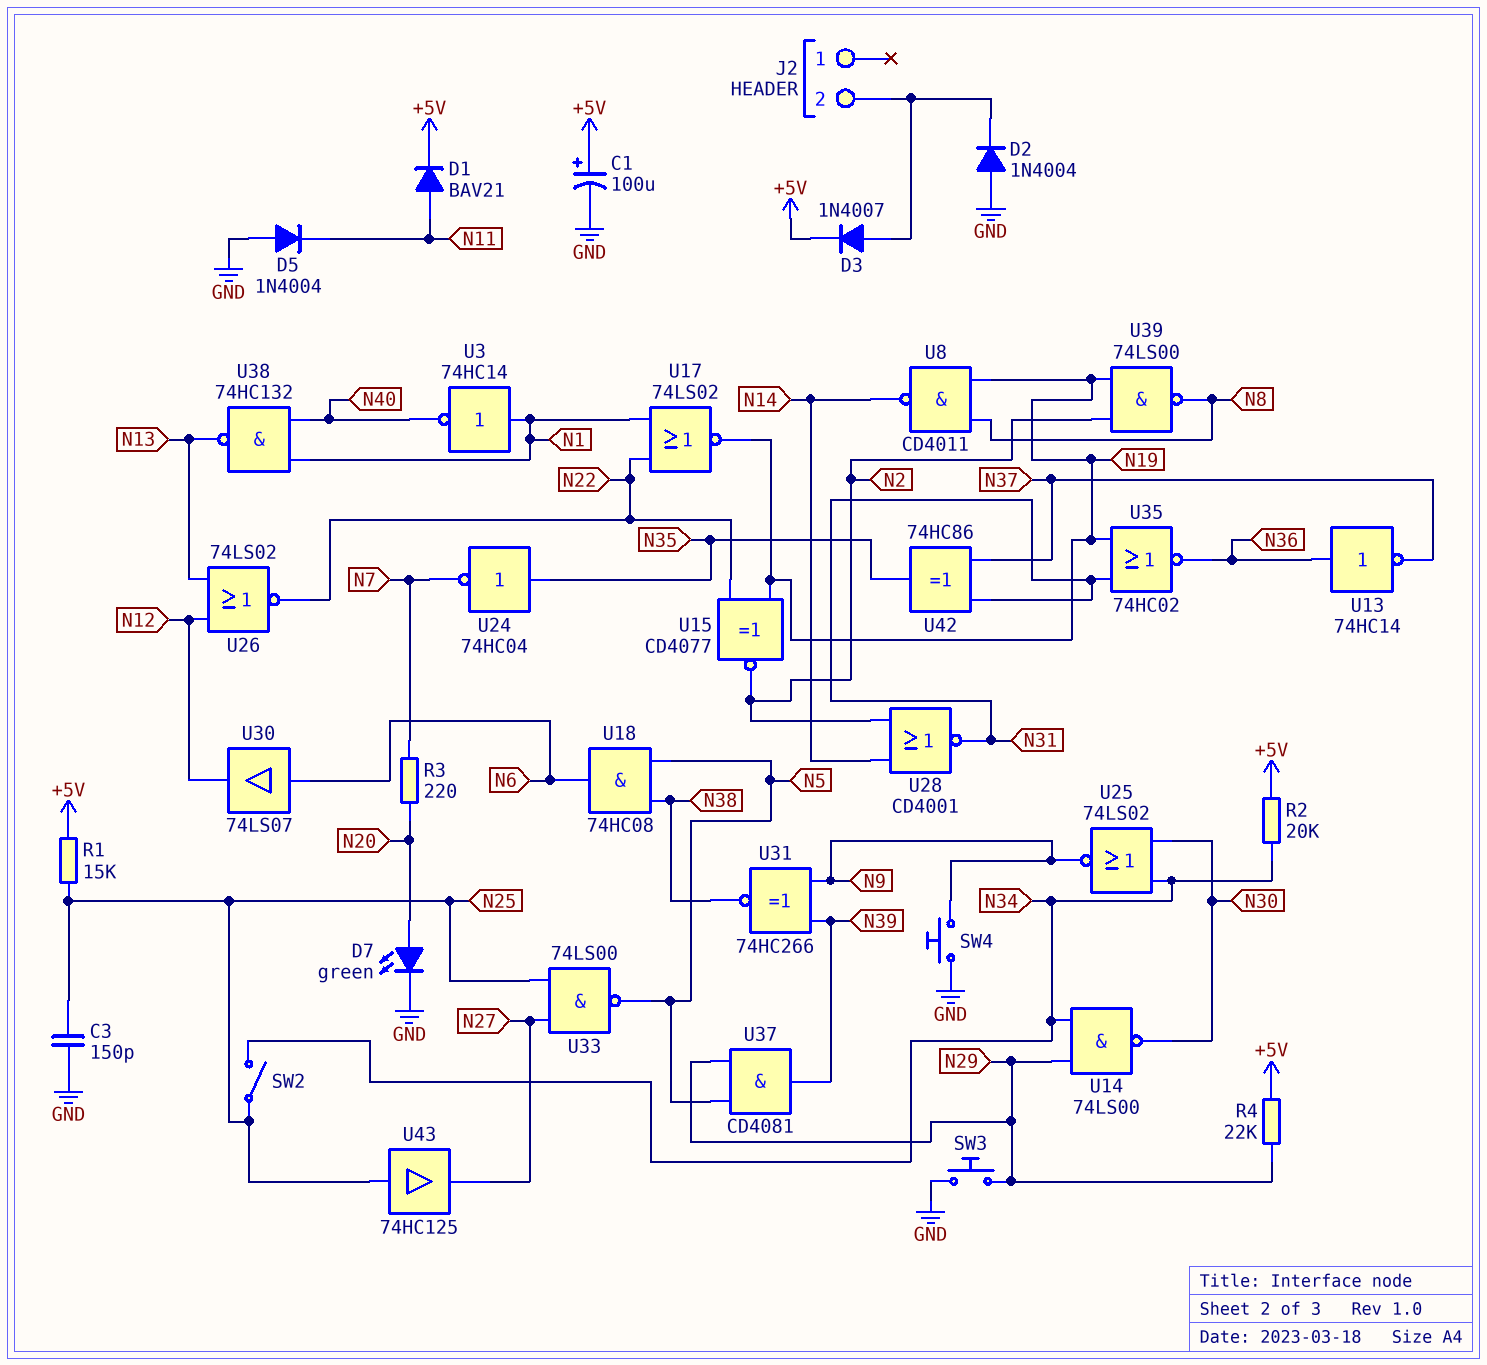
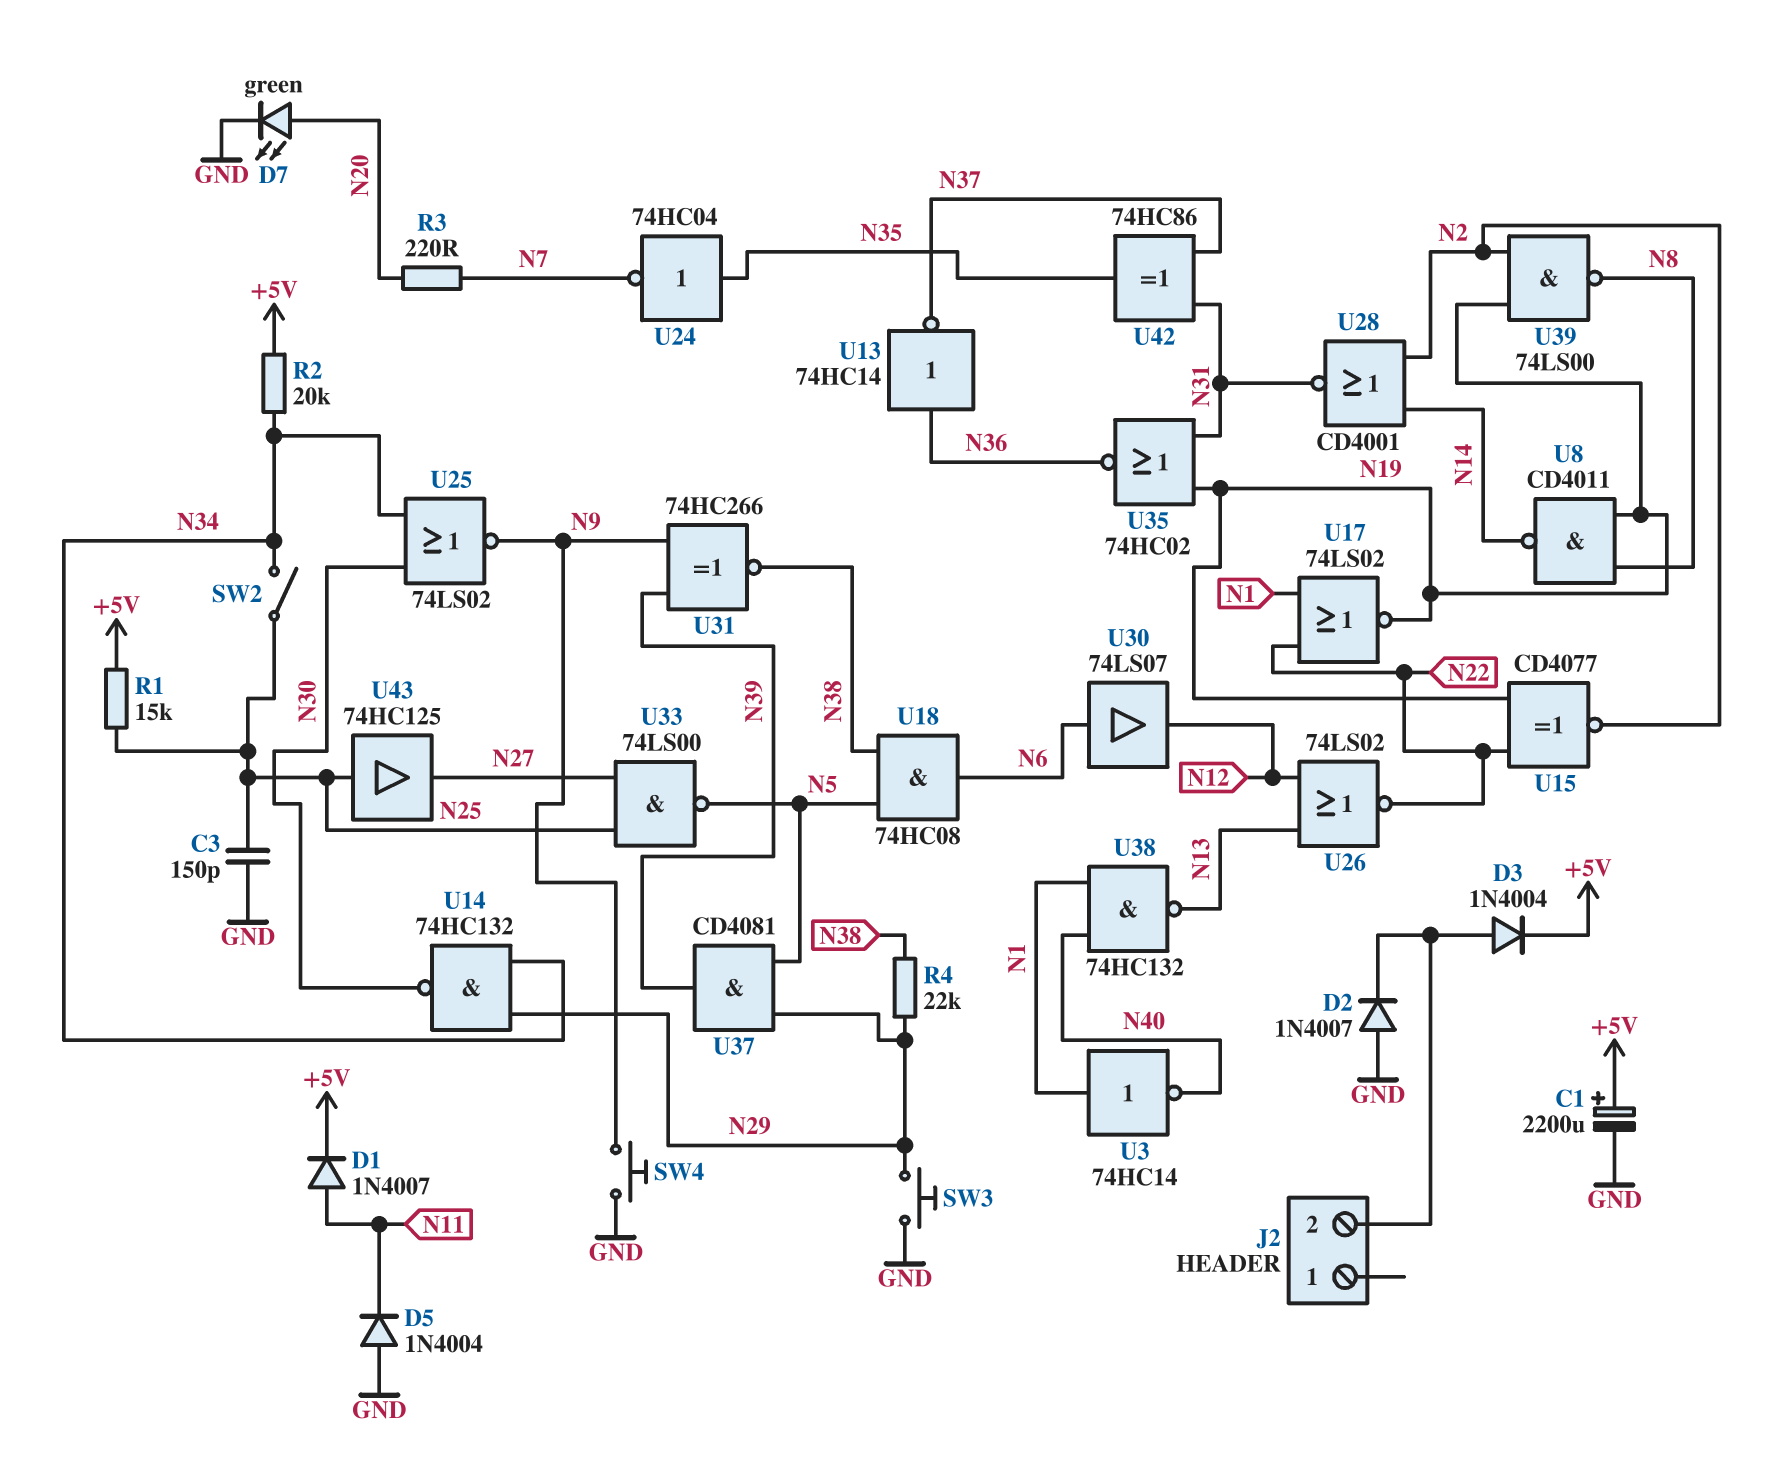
C1: 100uF (plus +5V, minus GND) -> 2200uF (plus +5V, minus GND)
D1: diode BAV21 (A N11, K +5V) -> diode 1N4007 (A N11, K +5V)
D2: diode 1N4004 (A GND, K J2/2) -> diode 1N4007 (A GND, K J2/2)
D3: diode 1N4007 (A J2/2, K +5V) -> diode 1N4004 (A J2/2, K +5V)
R4: 22k (+5V, N29) -> 22k (N29, N38)
U14: NAND 74LS00 (in N29, in N34, out N30) -> NAND 74HC132 (in N29, in N34, out N30)

